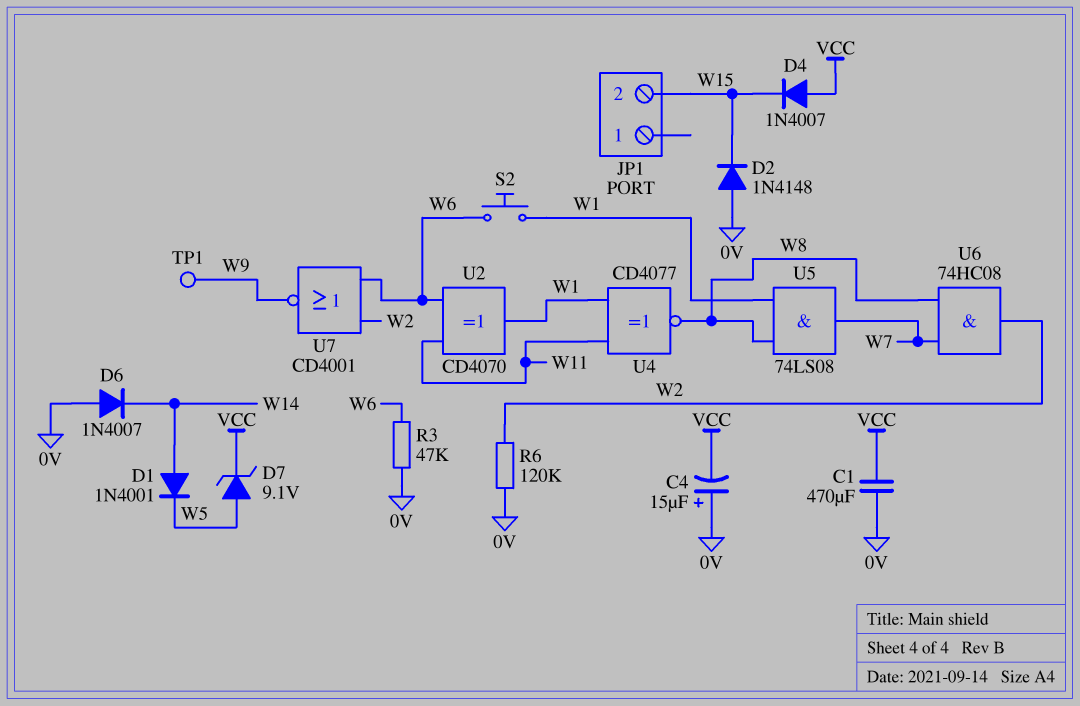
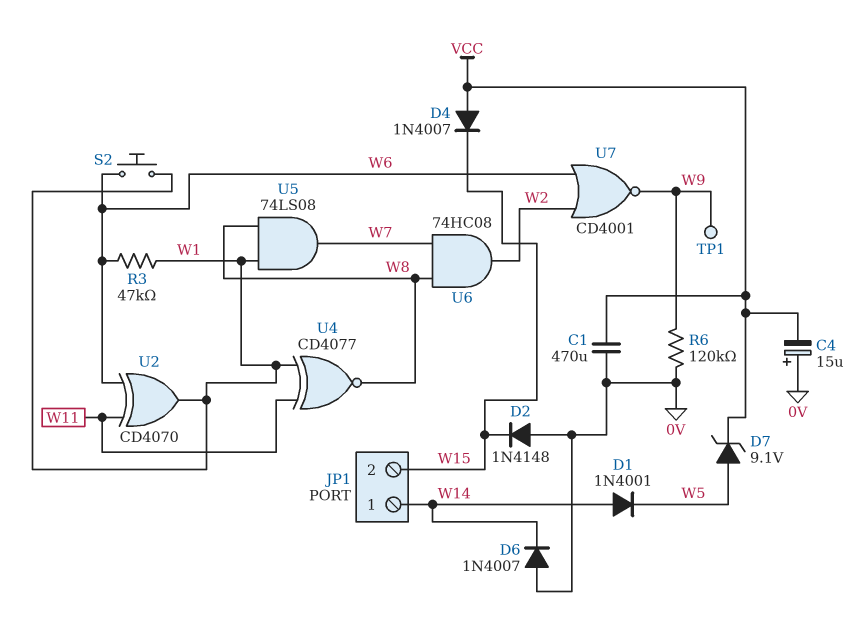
JP1 pin 1: none -> W14
R3: 47k (0V, W6) -> 47k (W1, W6)
R6: 120k (0V, W2) -> 120k (0V, W9)

